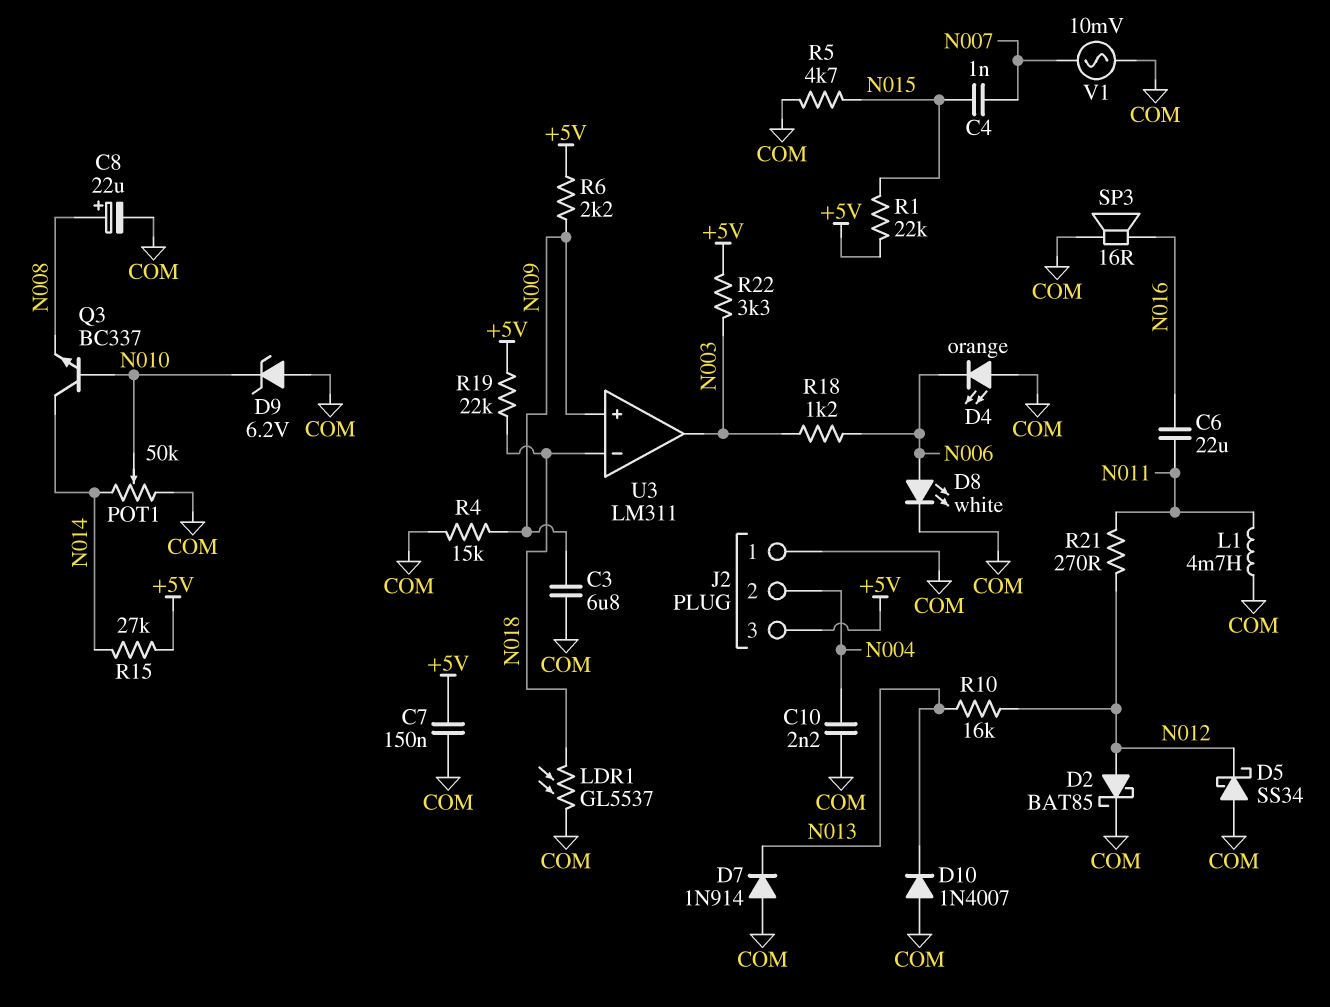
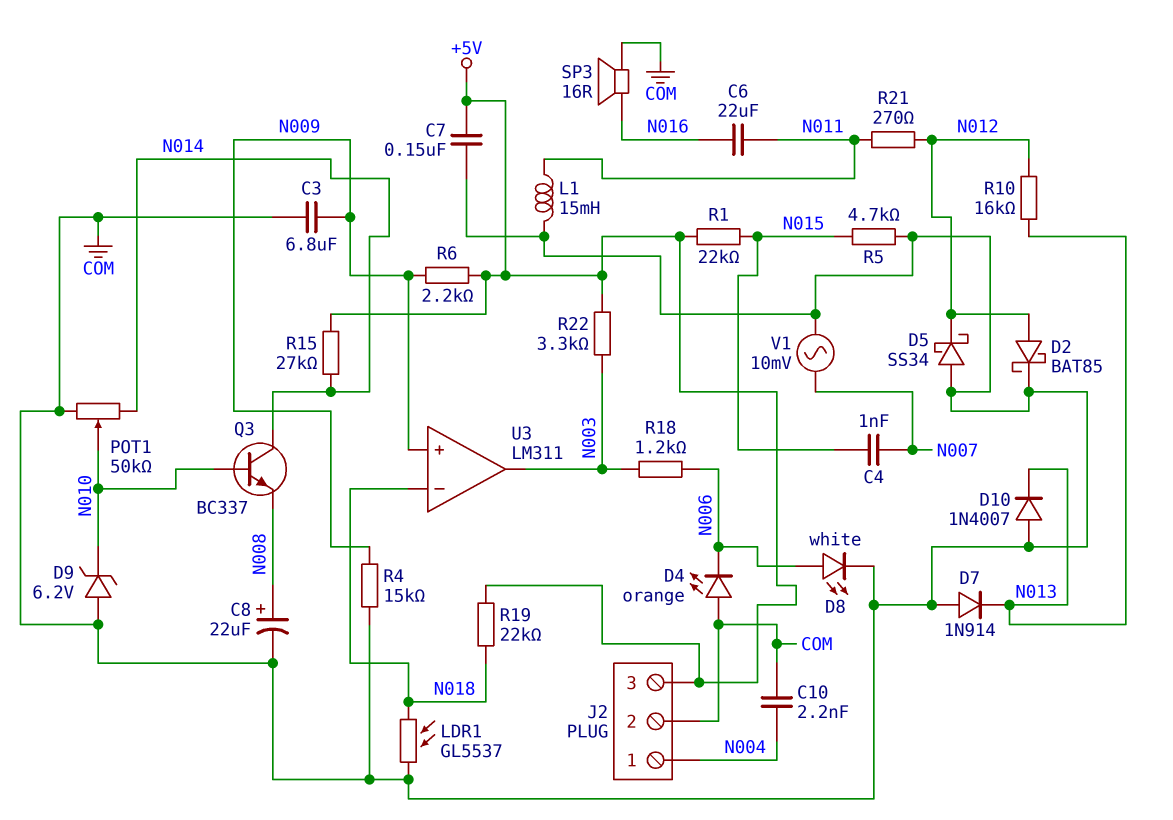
J2 pin 1: COM -> N004
J2 pin 2: N004 -> COM
L1: 4.7mH (COM, N011) -> 15mH (COM, N011)

